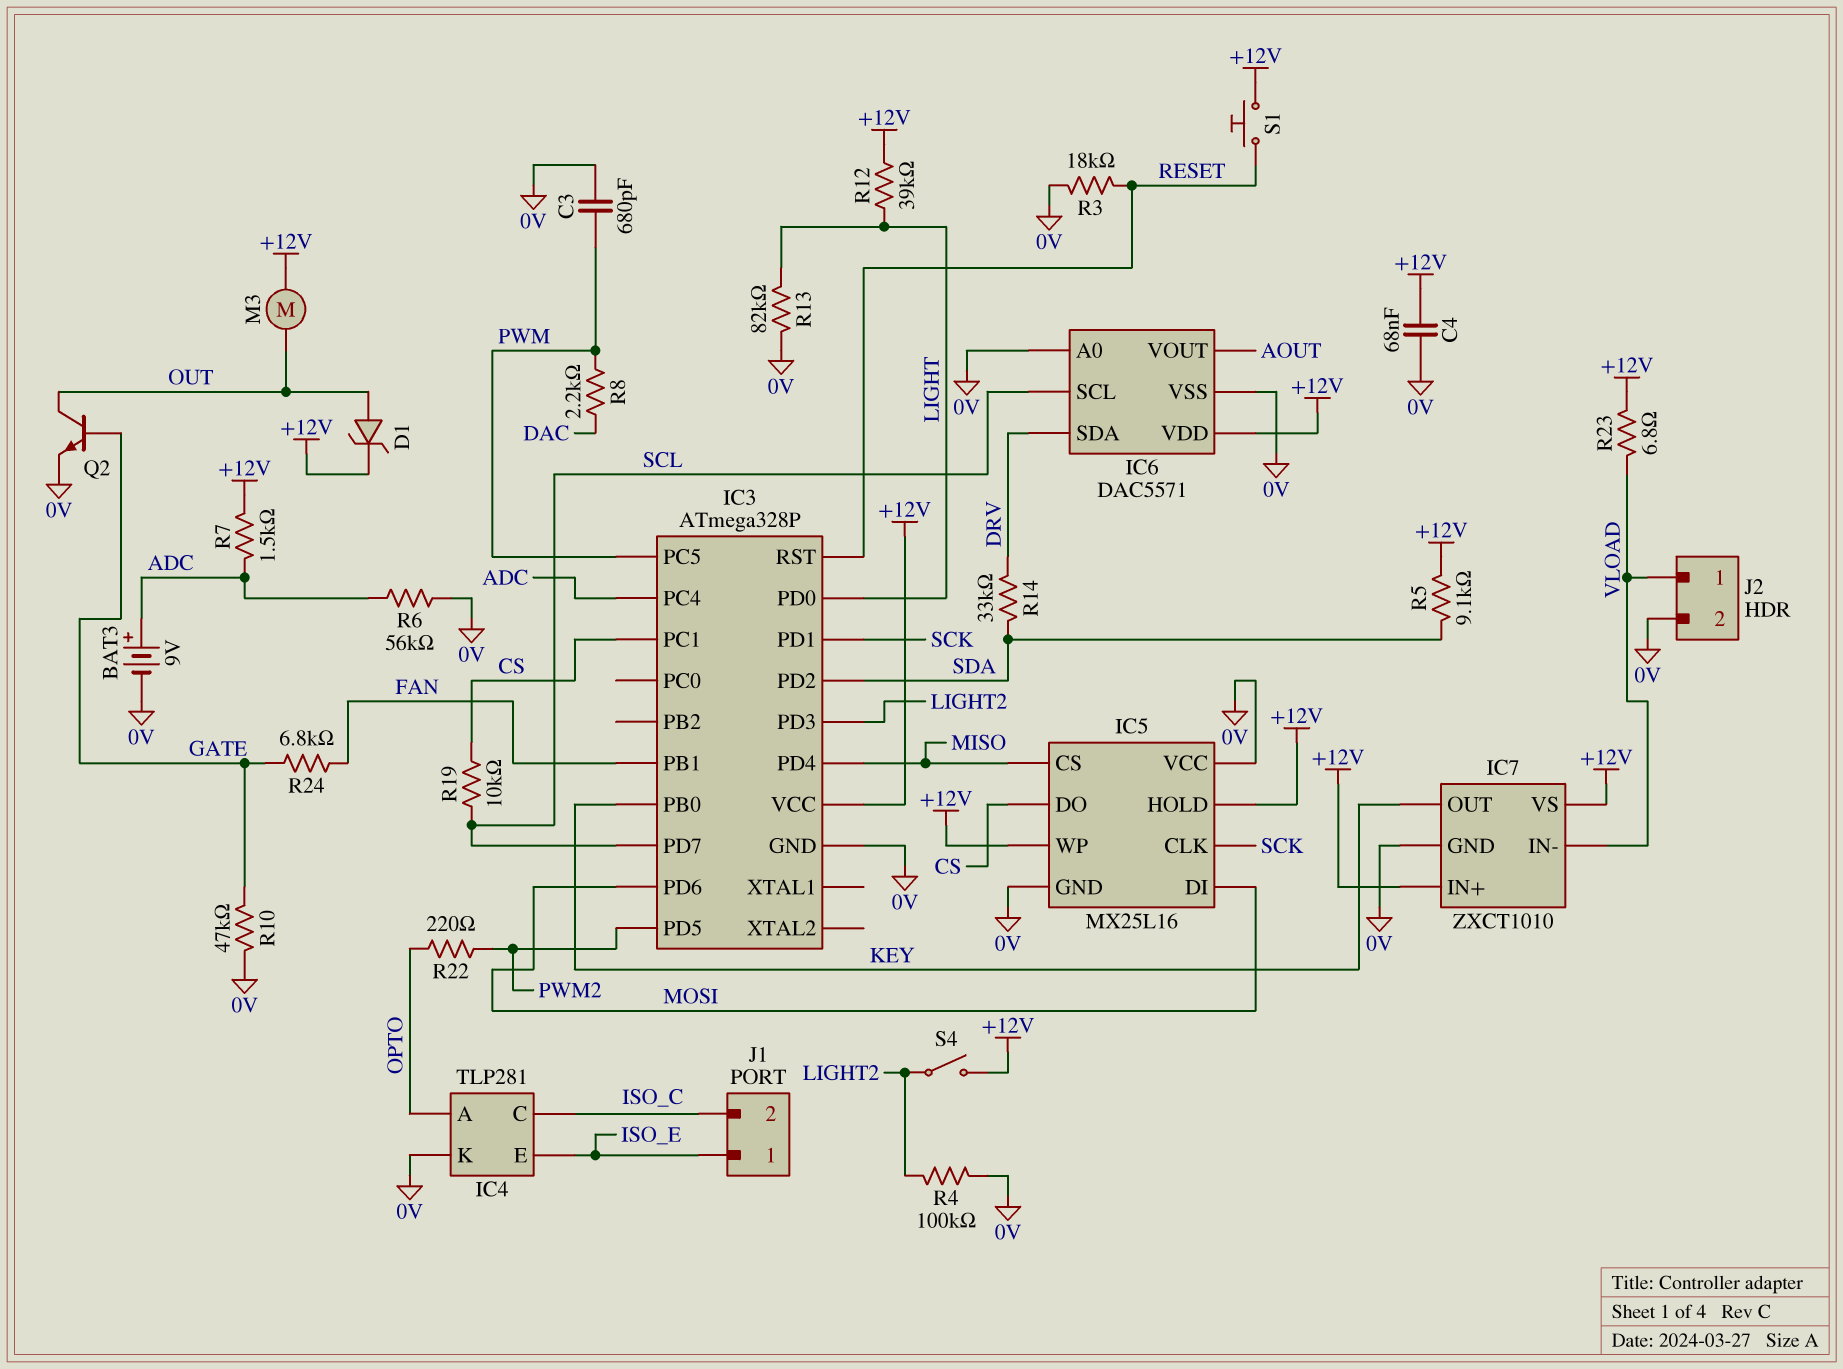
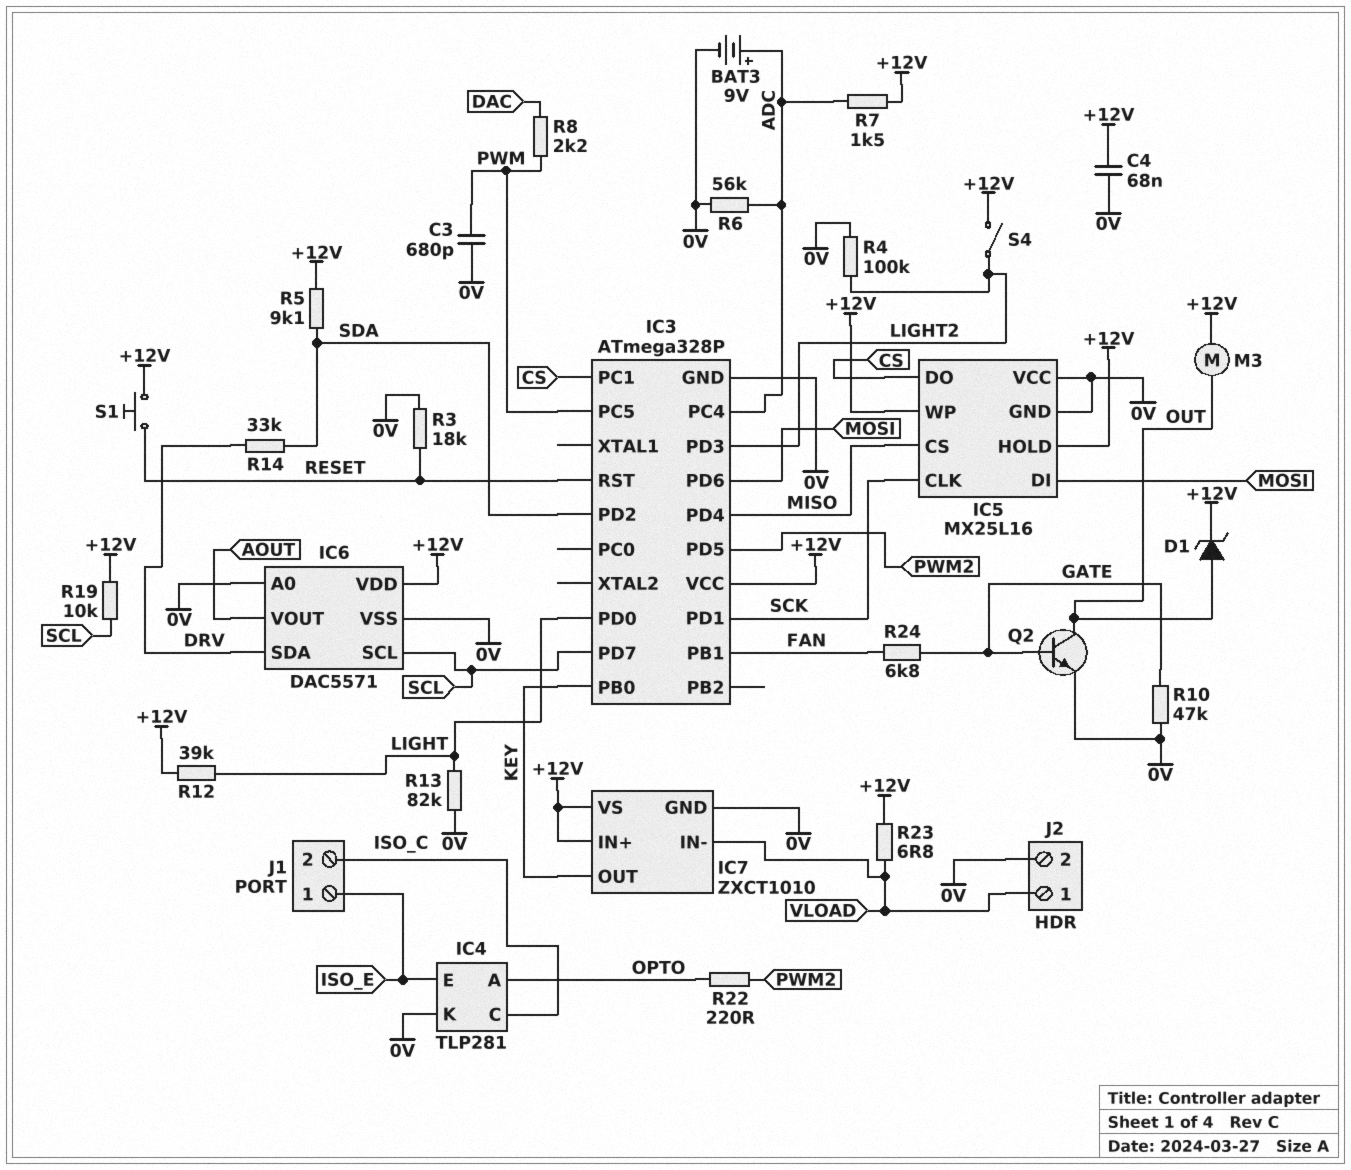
R19: 10k (CS, SCL) -> 10k (+12V, SCL)

